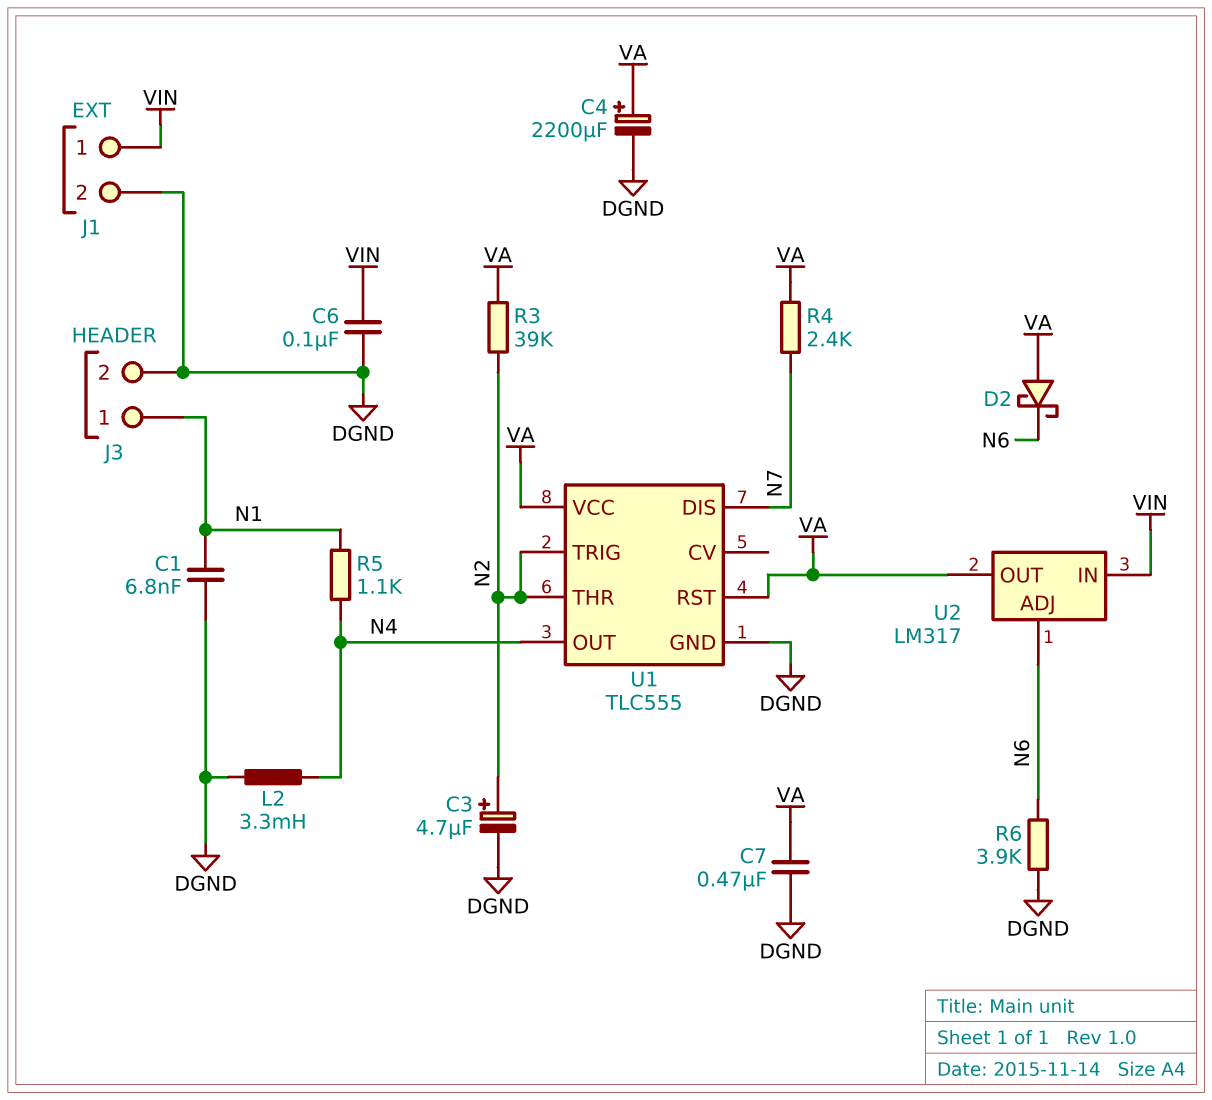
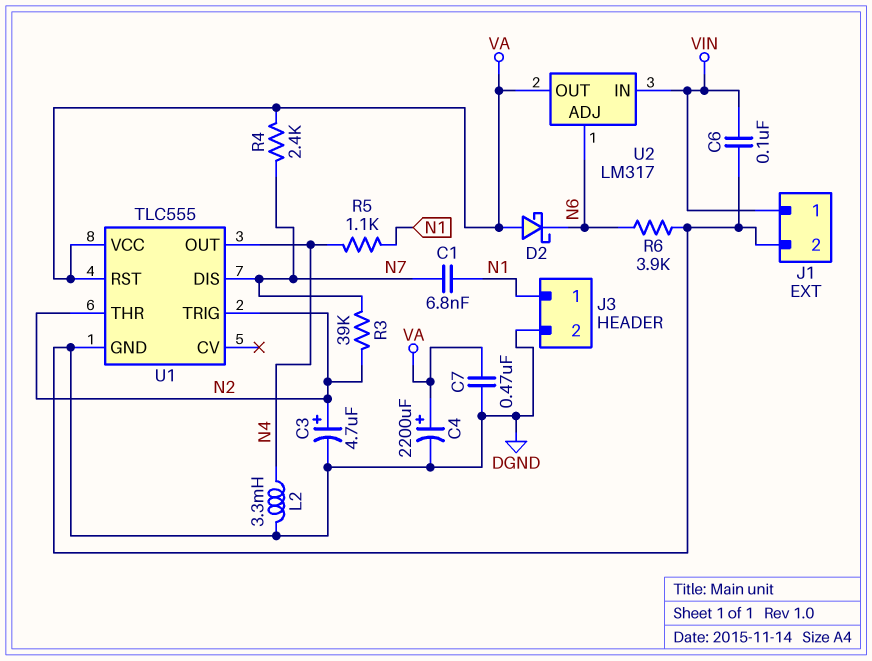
C1: 6.8nF (DGND, N1) -> 6.8nF (N1, N7)
R3: 39k (N2, VA) -> 39k (N2, N7)

